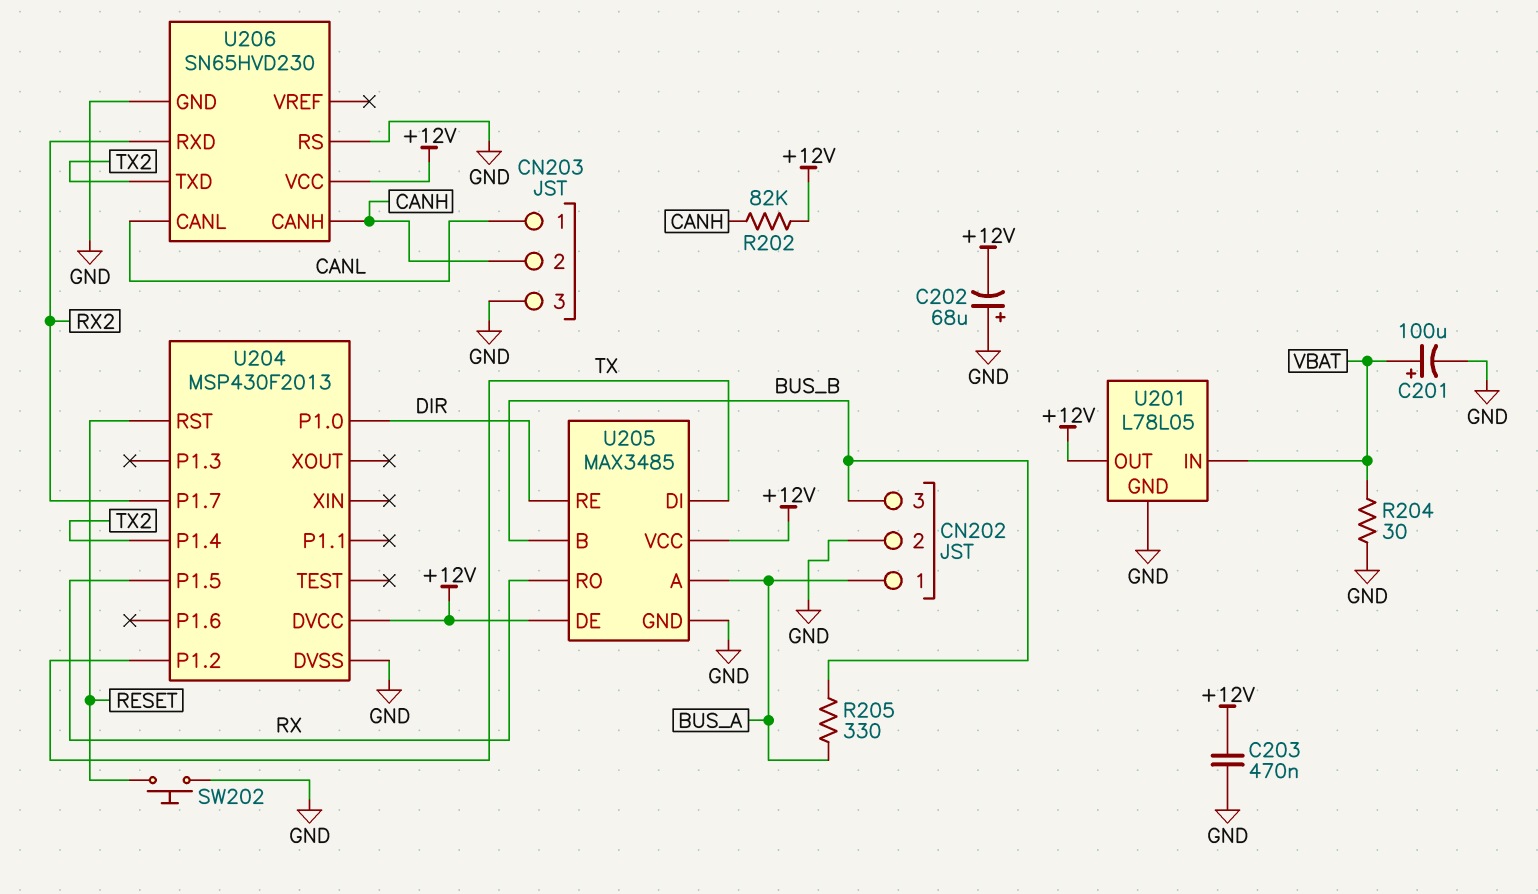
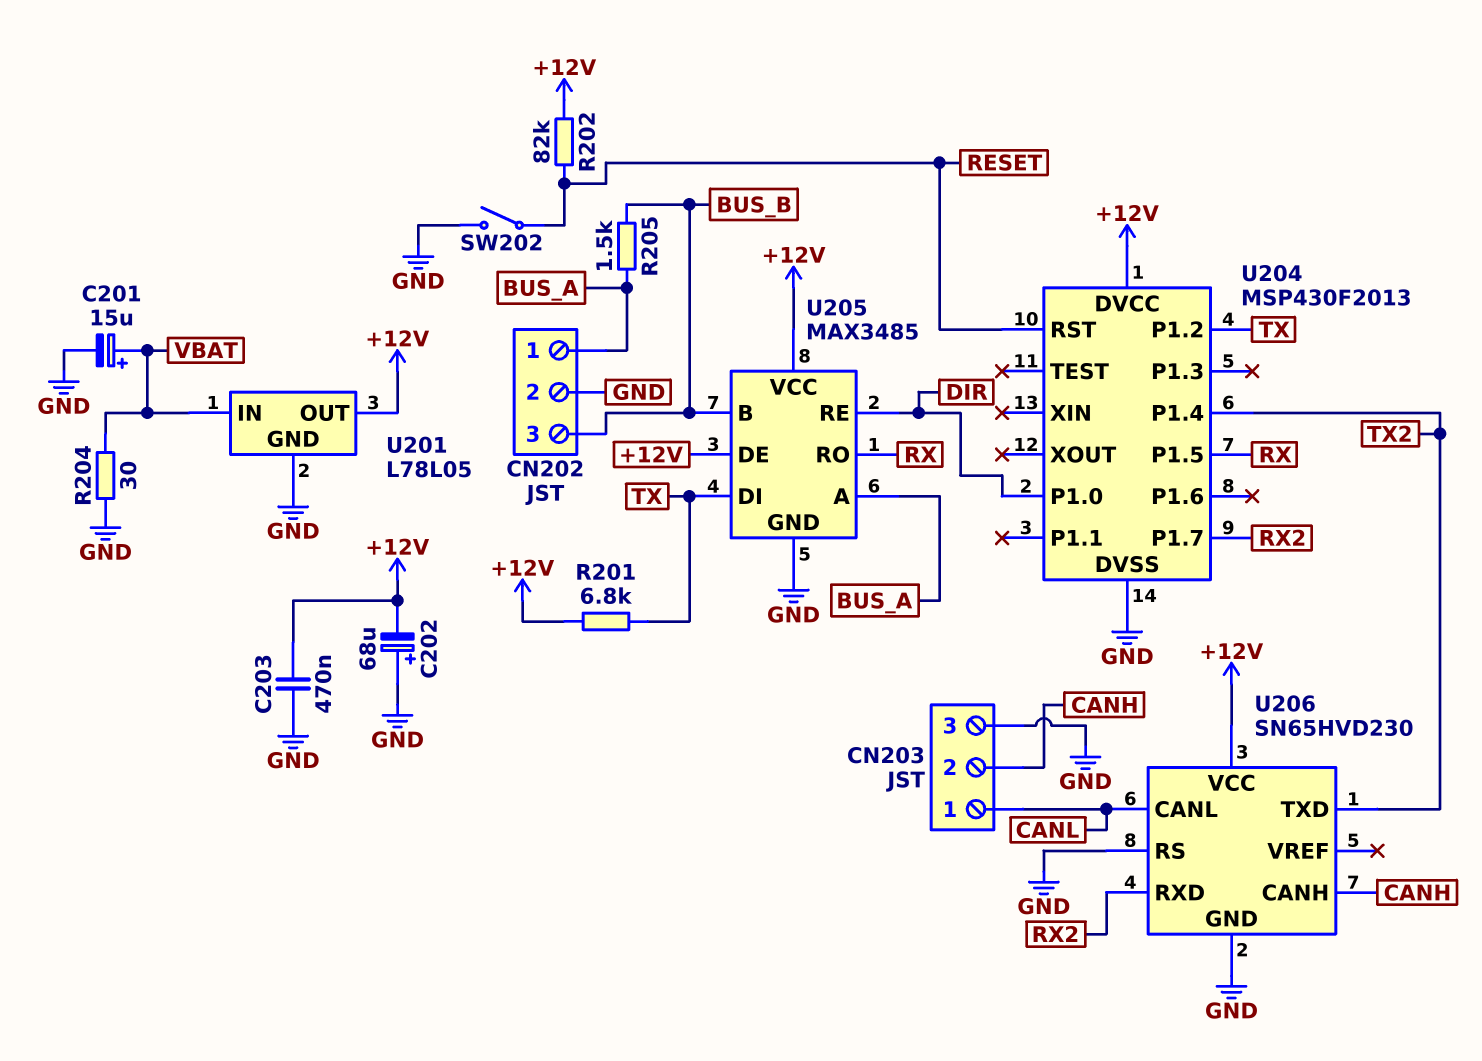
C201: 100uF (plus VBAT, minus GND) -> 15uF (plus VBAT, minus GND)
R201: none -> 6.8k (+12V, TX)
R202: 82k (+12V, CANH) -> 82k (+12V, RESET)
R205: 330 (BUS_A, BUS_B) -> 1.5k (BUS_A, BUS_B)
SW202: button (GND, RESET) -> switch (GND, RESET)

